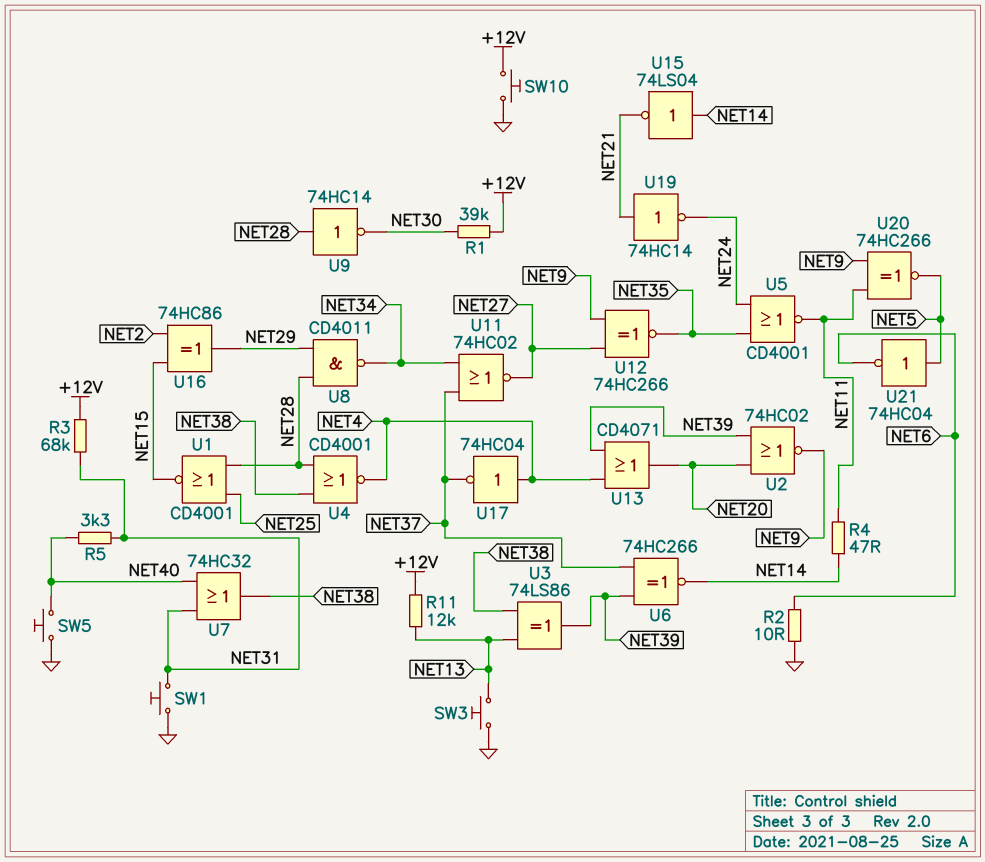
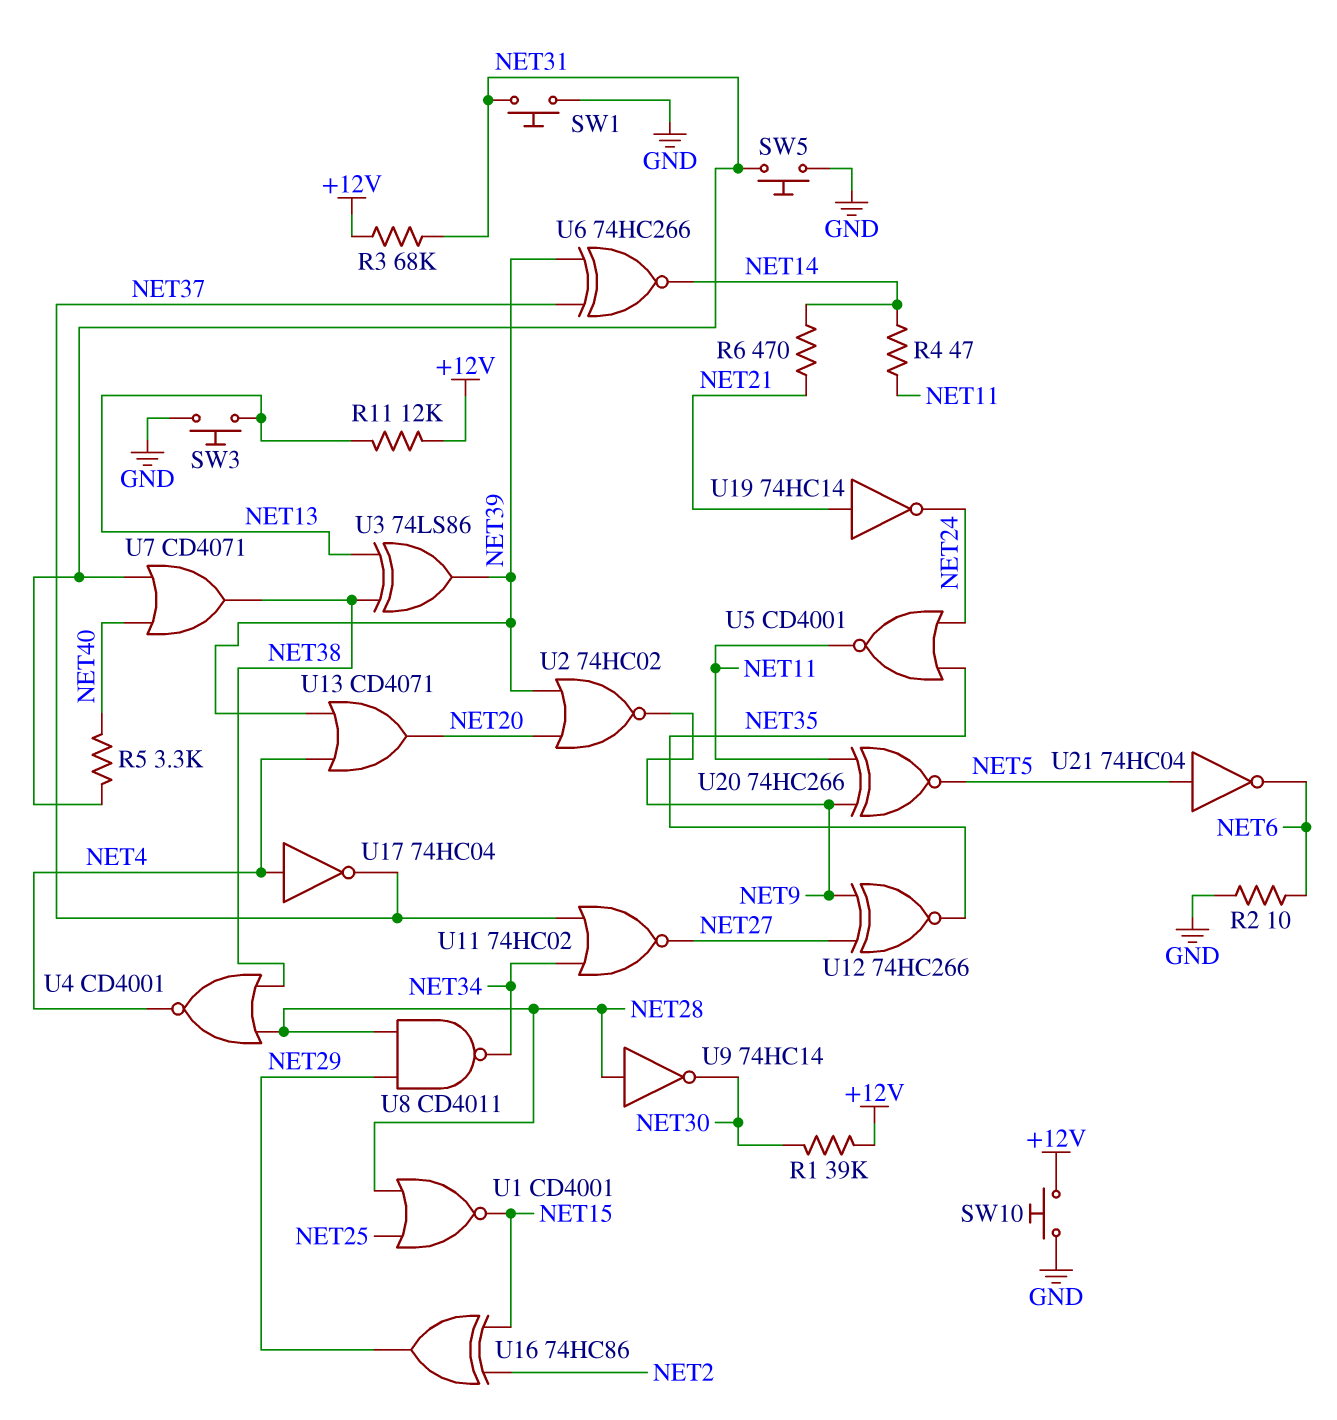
R6: none -> 470 (NET14, NET21)
SW5: button (GND, NET40) -> button (GND, NET31)
U7: OR 74HC32 (in NET31, in NET40, out NET38) -> OR CD4071 (in NET31, in NET40, out NET38)
U15: NOT 74LS04 (in NET14, out NET21) -> none

